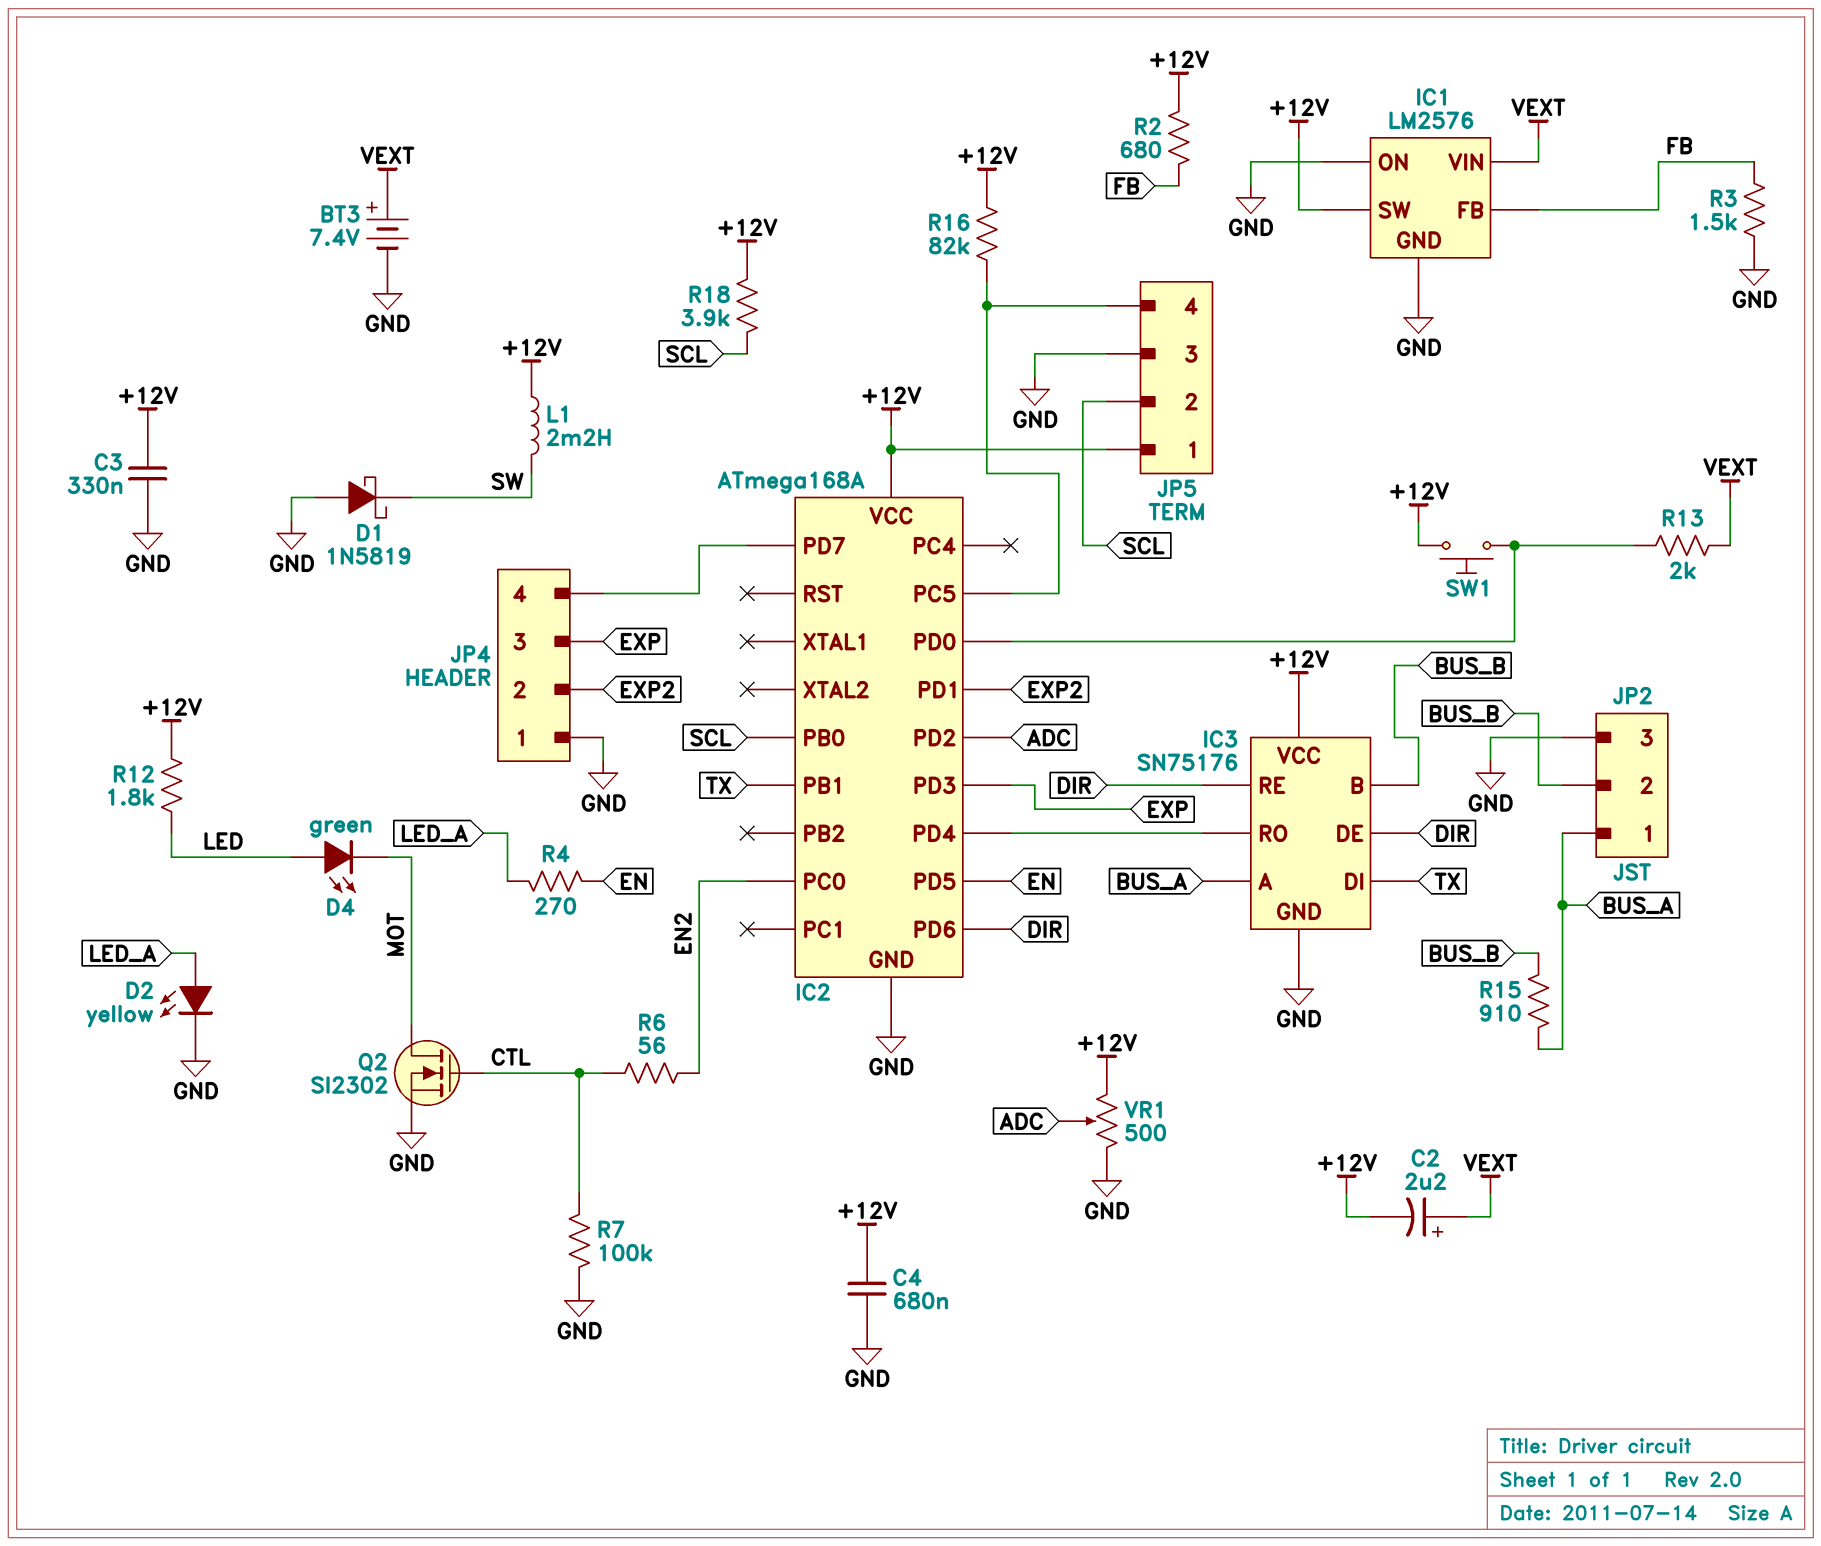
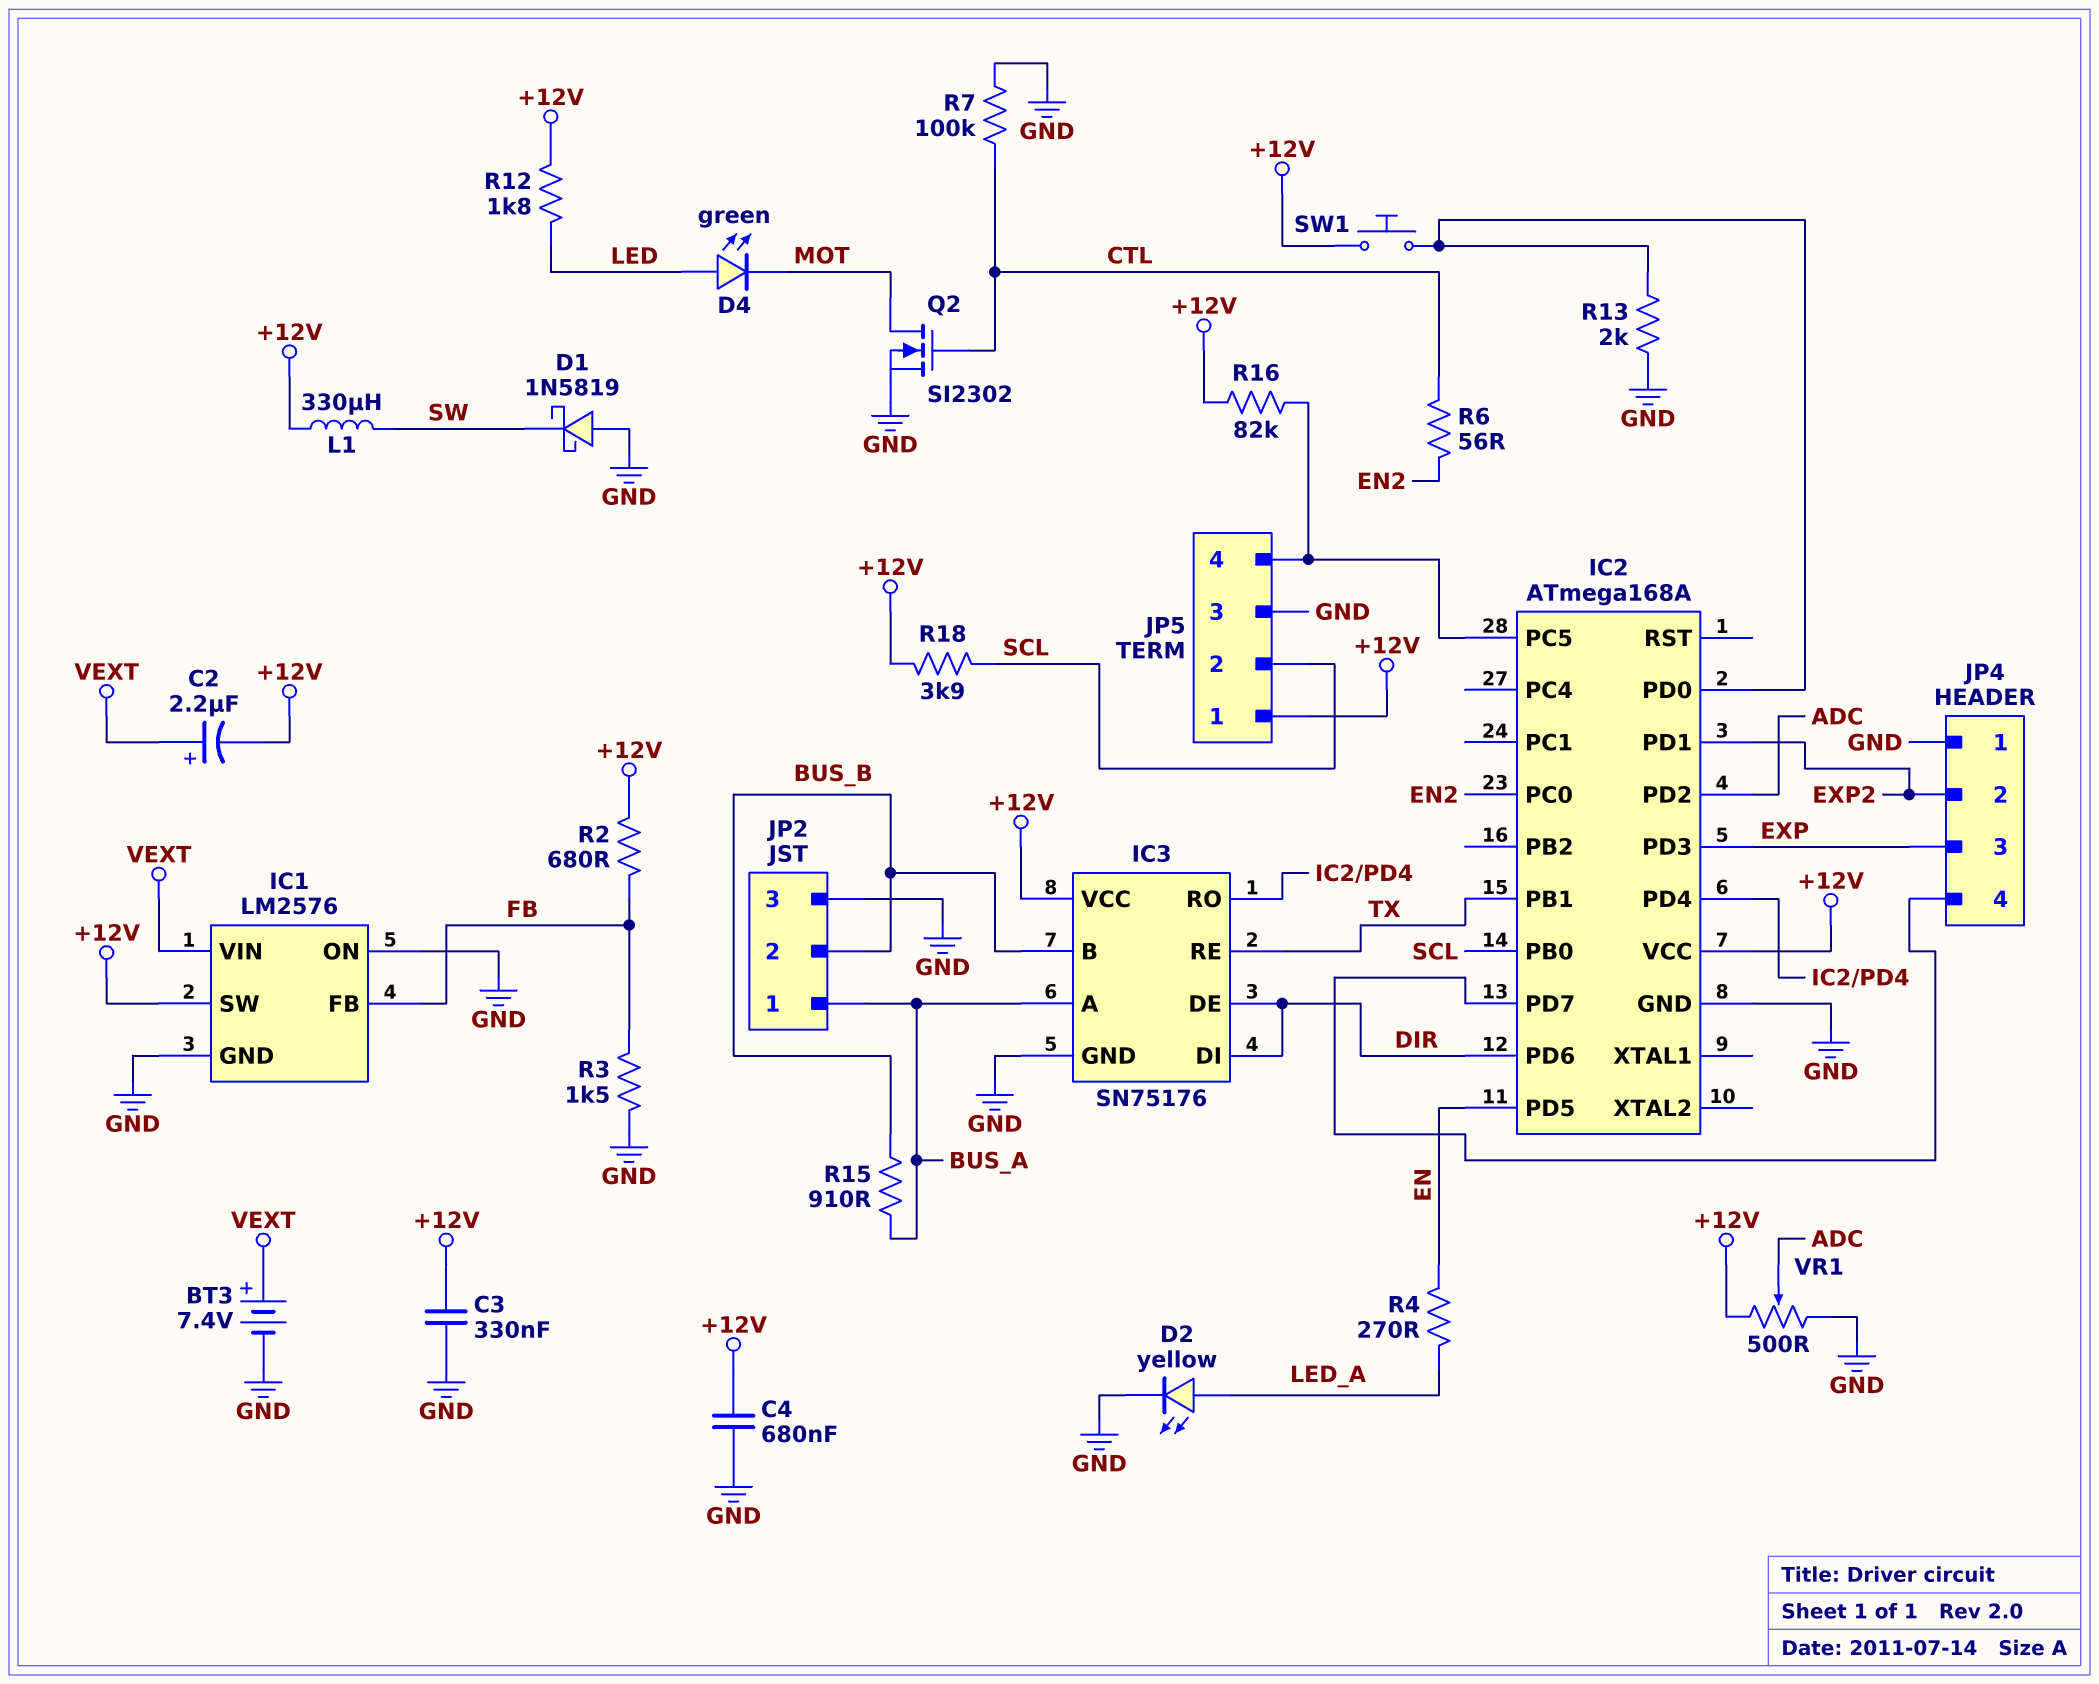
IC3 pin DI: TX -> DIR
IC3 pin RE: DIR -> TX
L1: 2.2mH (+12V, SW) -> 330uH (+12V, SW)
R13: 2k (IC2/PD0, VEXT) -> 2k (GND, IC2/PD0)

